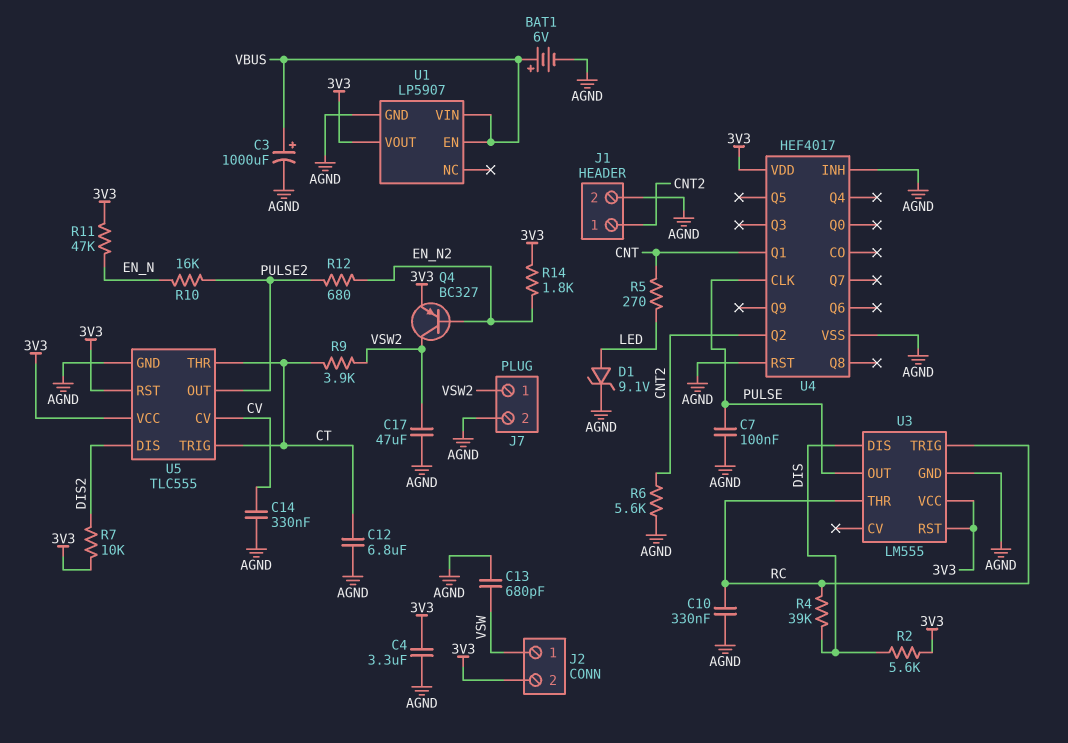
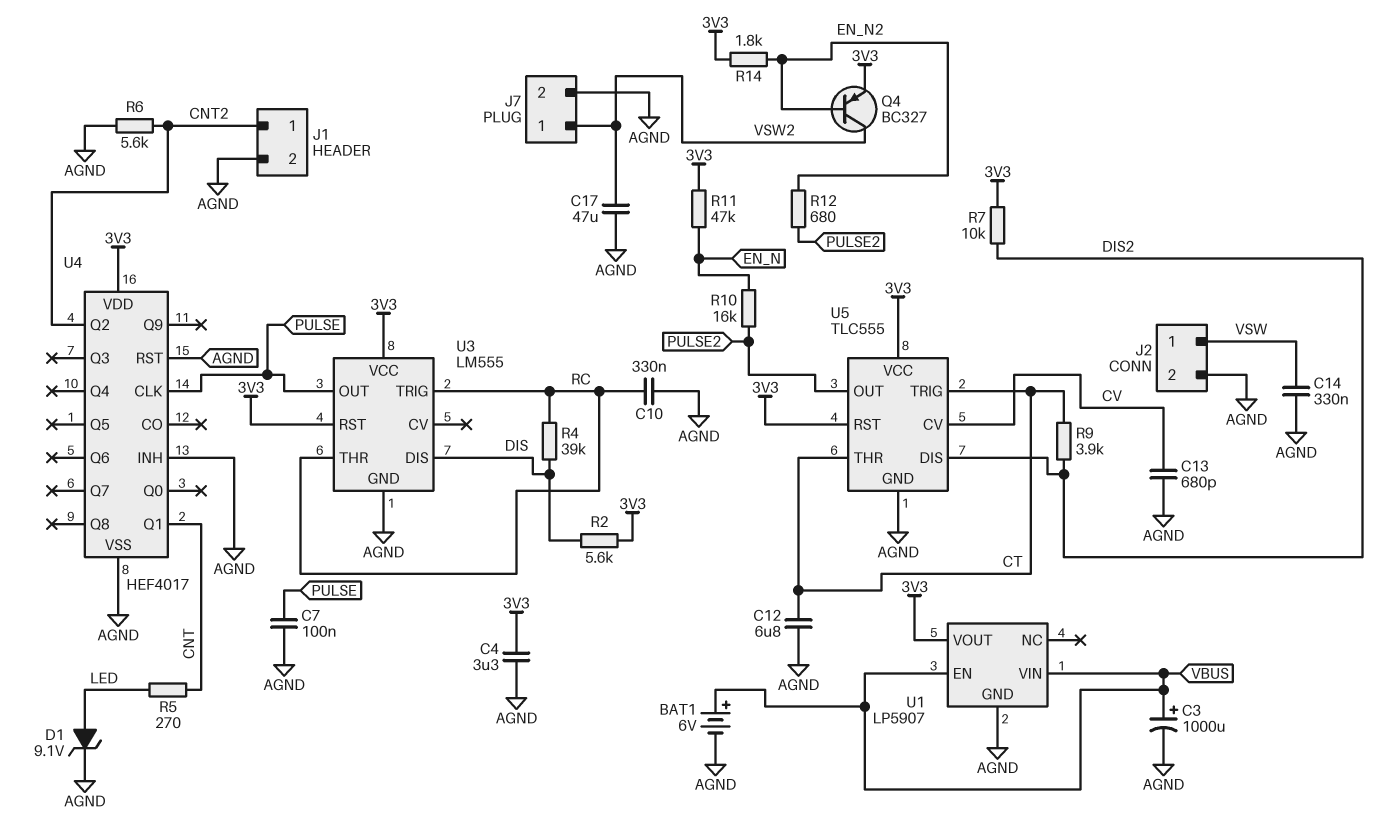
C13: 680pF (AGND, VSW) -> 680pF (AGND, CV)
C14: 330nF (AGND, CV) -> 330nF (AGND, VSW)
J2 pin 2: 3V3 -> AGND
R9: 3.9k (CT, VSW2) -> 3.9k (CT, DIS2)

